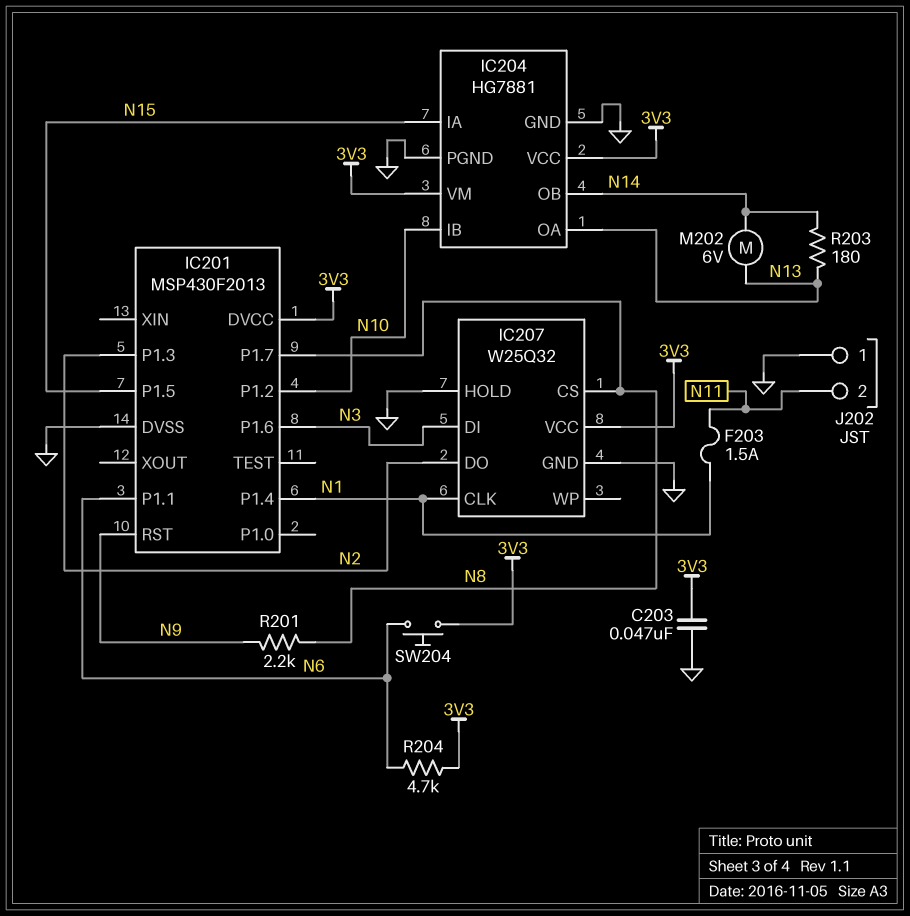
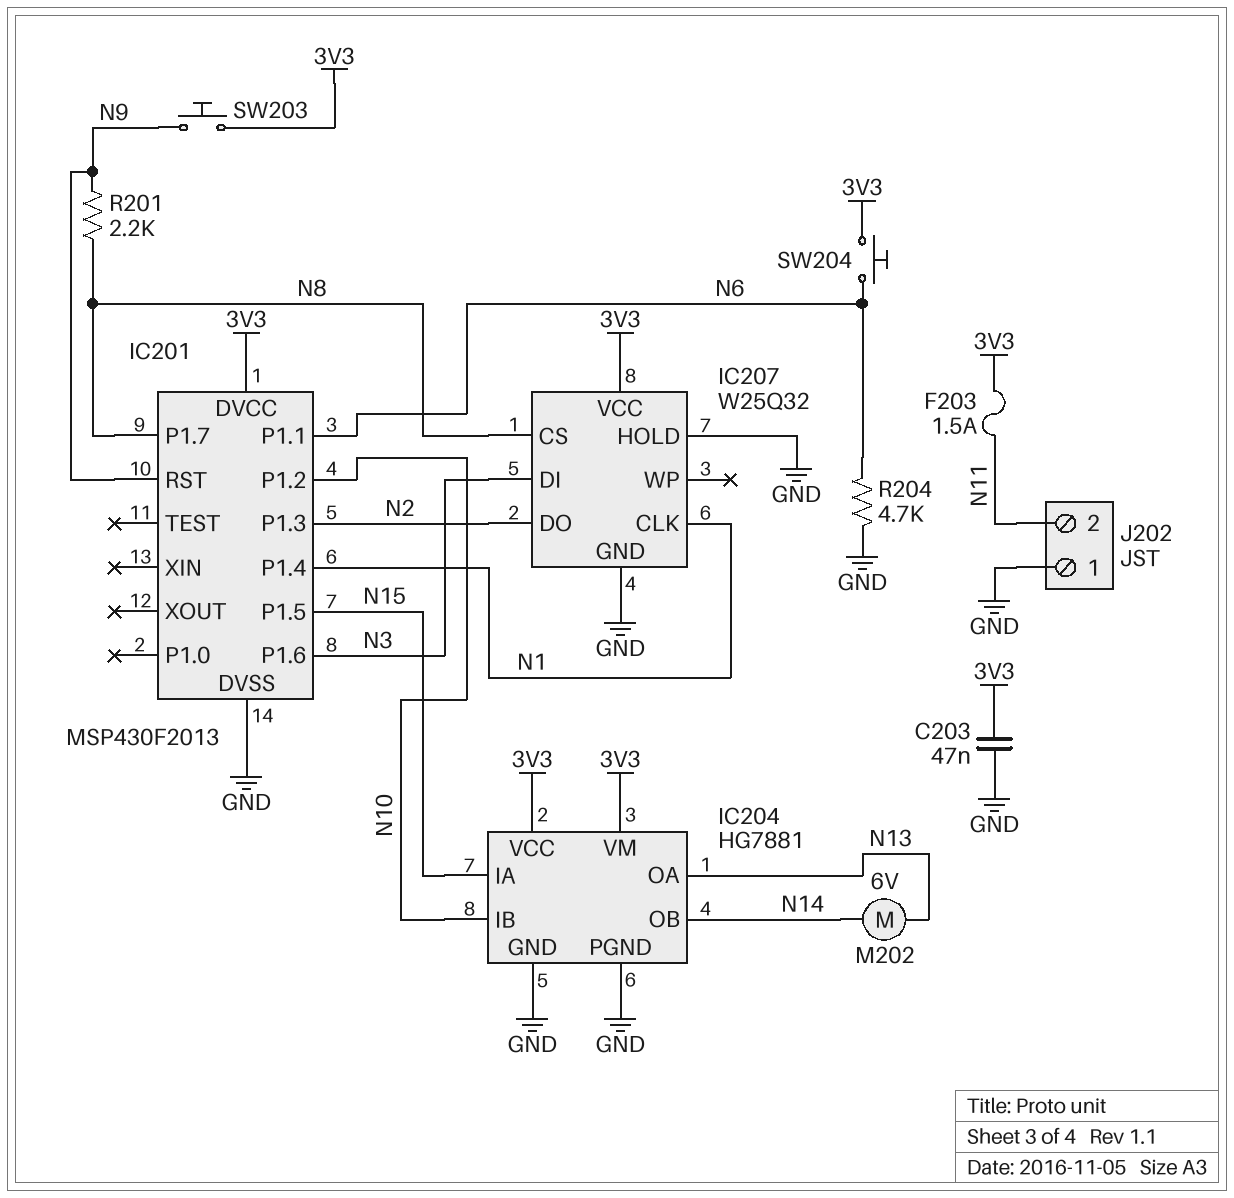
F203: 1.5A (N1, N11) -> 1.5A (3V3, N11)
R203: 180 (N13, N14) -> none
R204: 4.7k (3V3, N6) -> 4.7k (GND, N6)
SW203: none -> button (3V3, N9)

